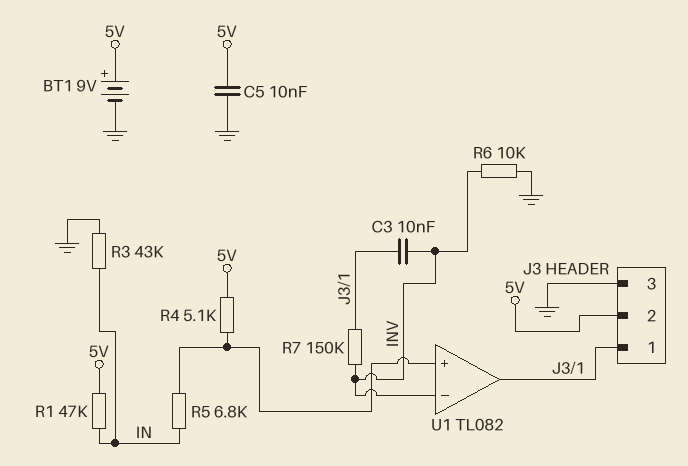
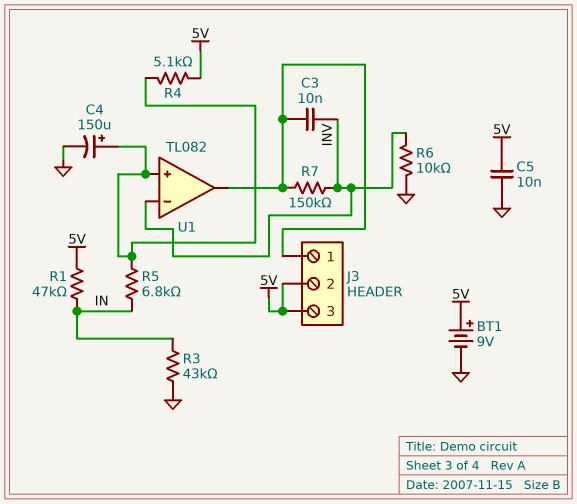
C4: none -> 150uF (plus U1/in+, minus GND)
J3 pin 3: GND -> 5V

